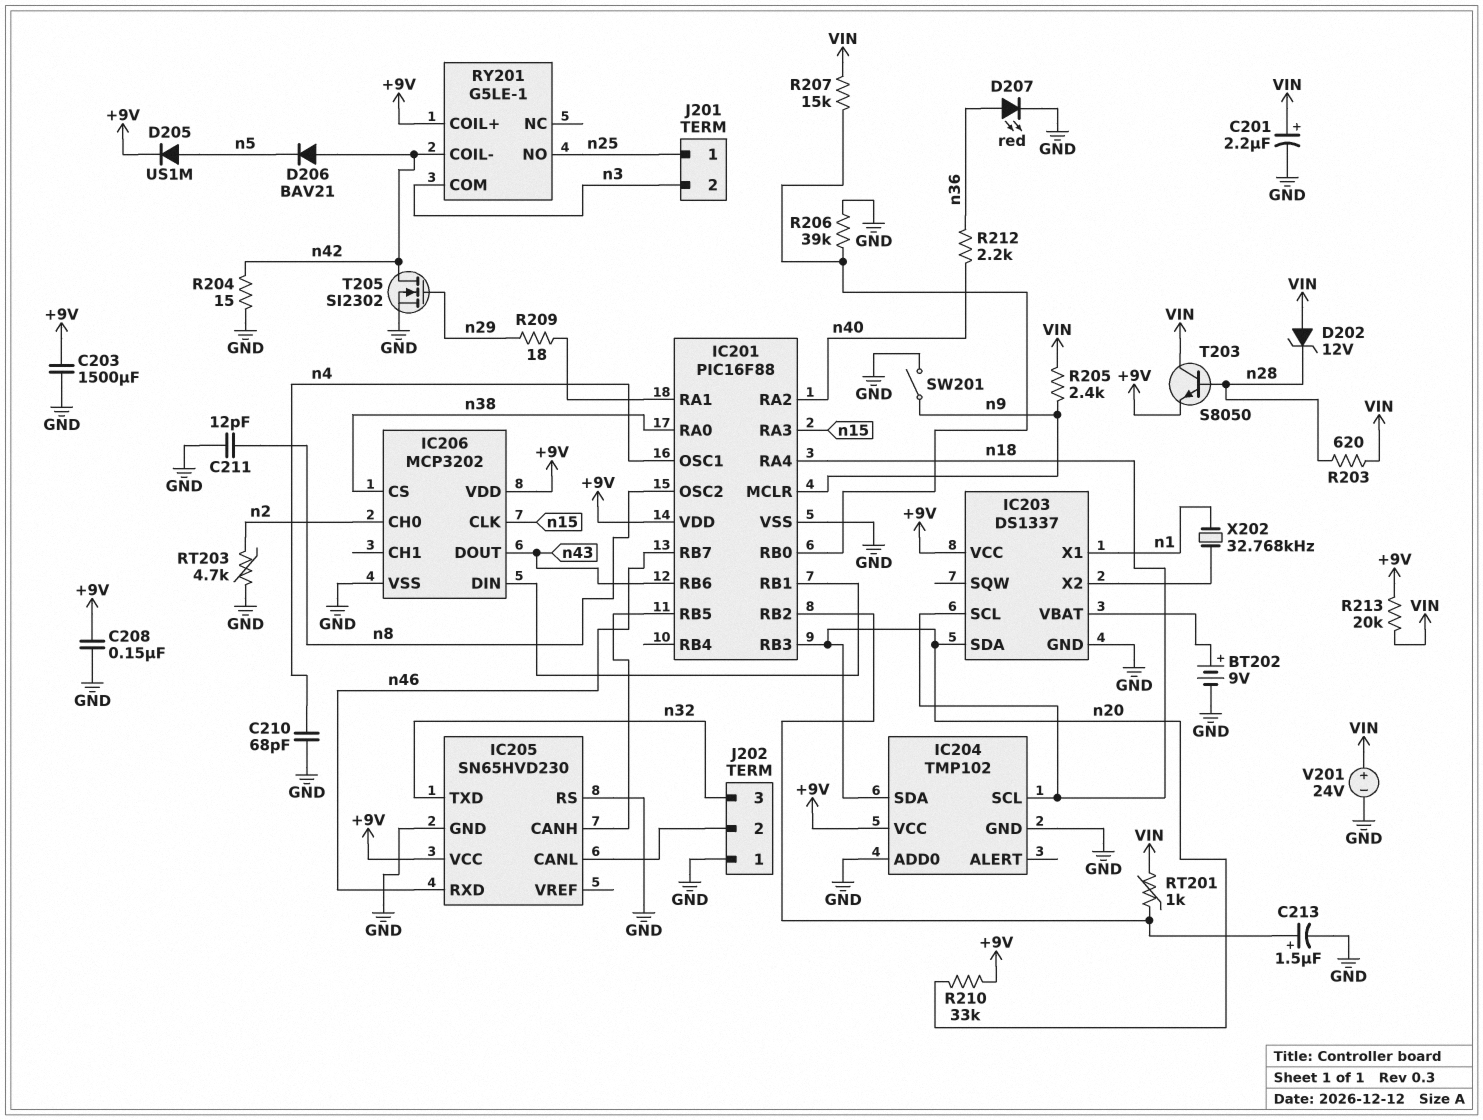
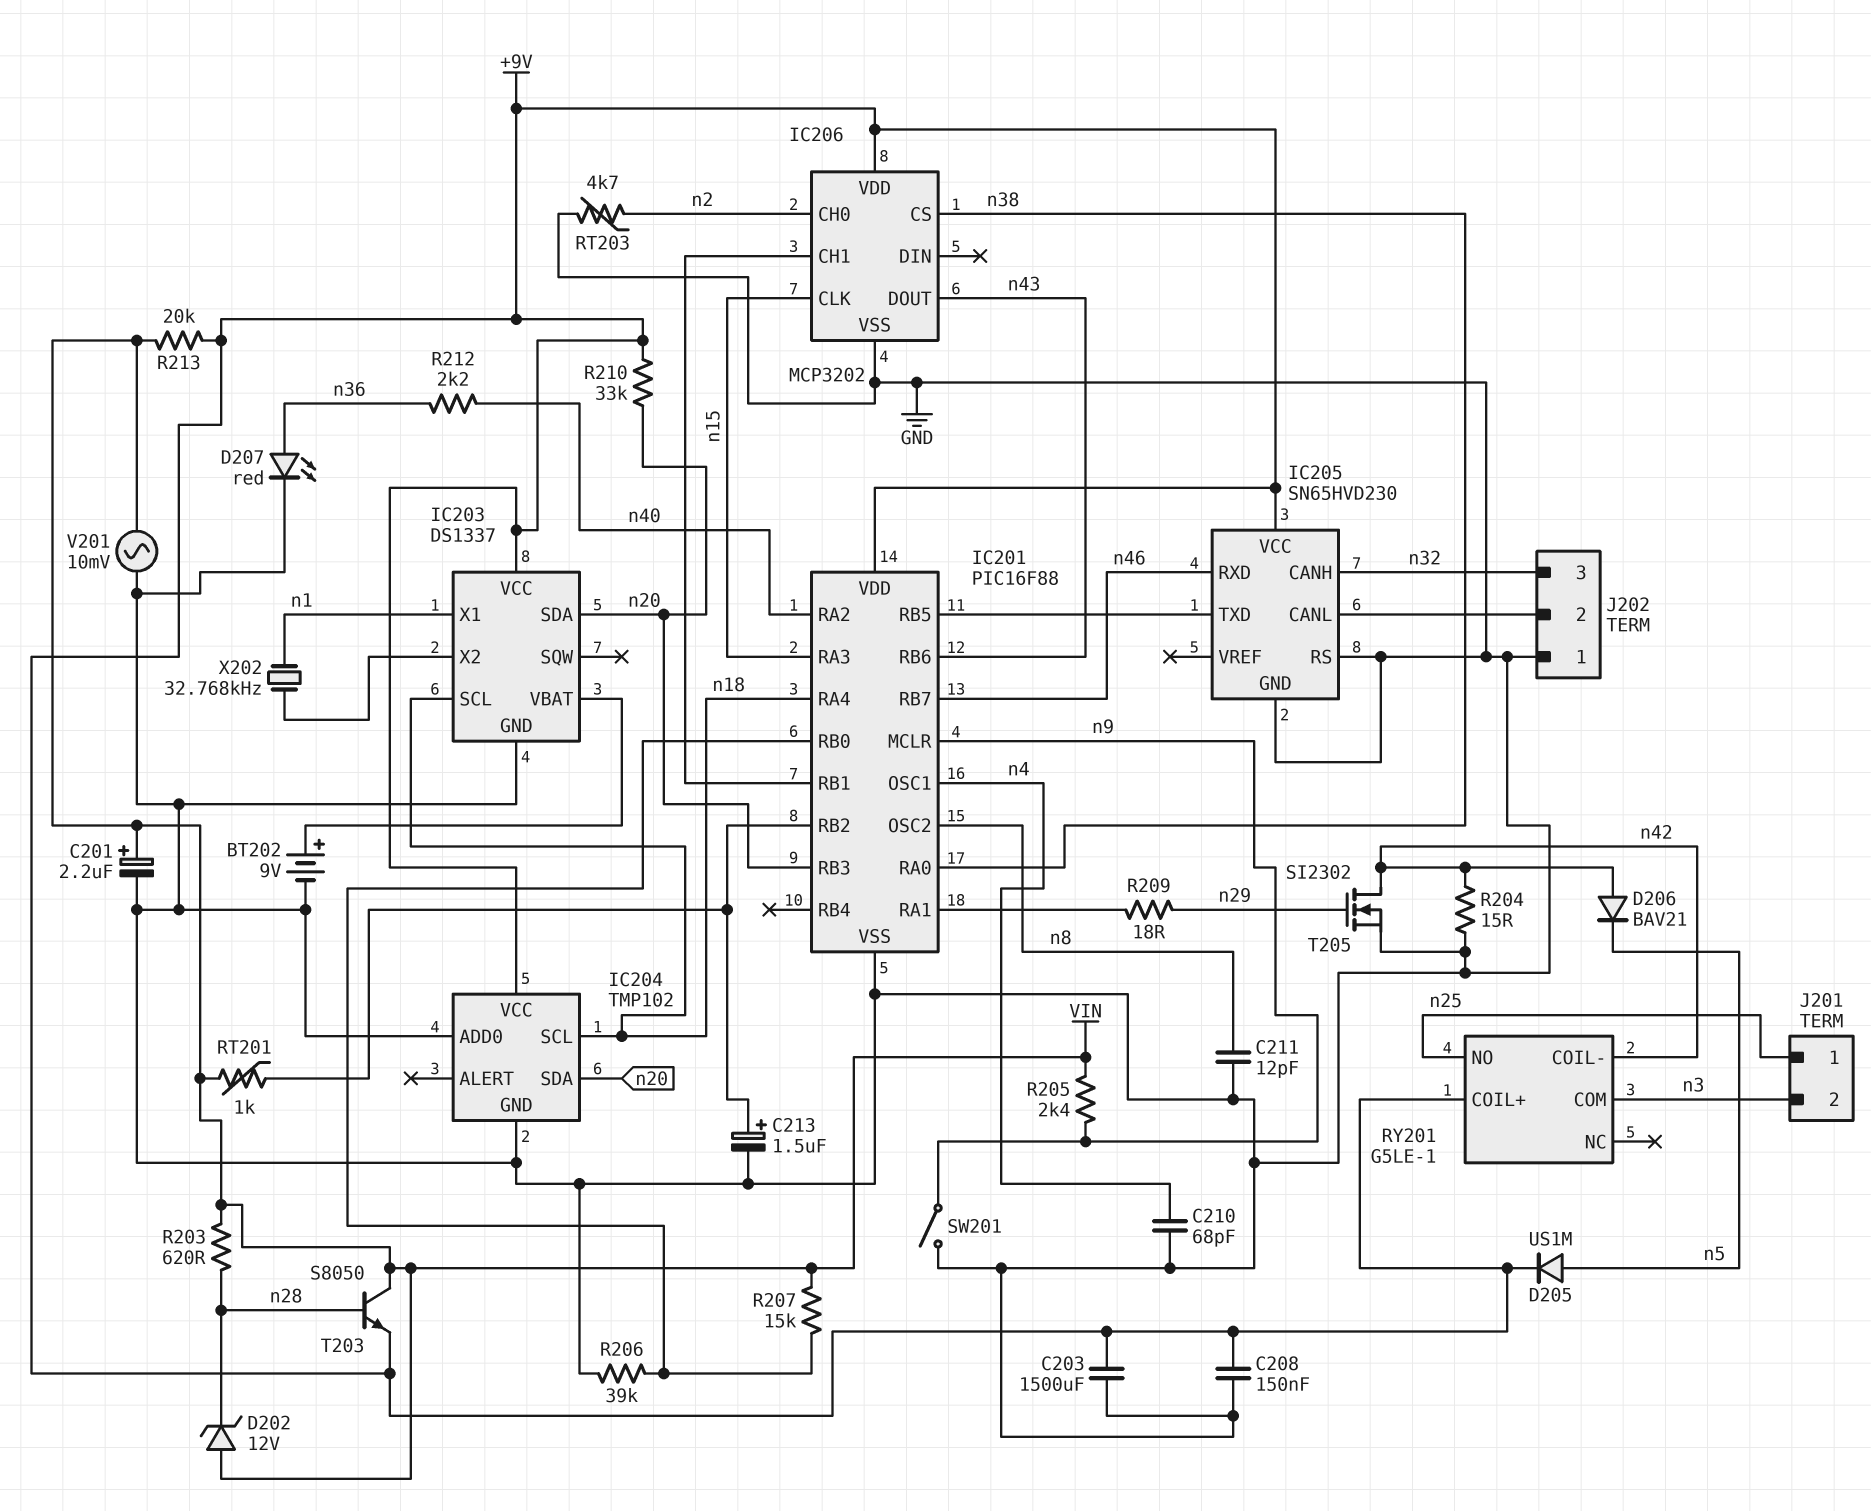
IC205 pin CANH: IC201/RB5 -> n32
IC205 pin TXD: n32 -> IC201/RB5
IC206 pin CH1: none -> IC201/RB1
IC206 pin DIN: IC201/RB1 -> none
V201: 24V (plus VIN, minus GND) -> AC 10mV (GND, VIN)

